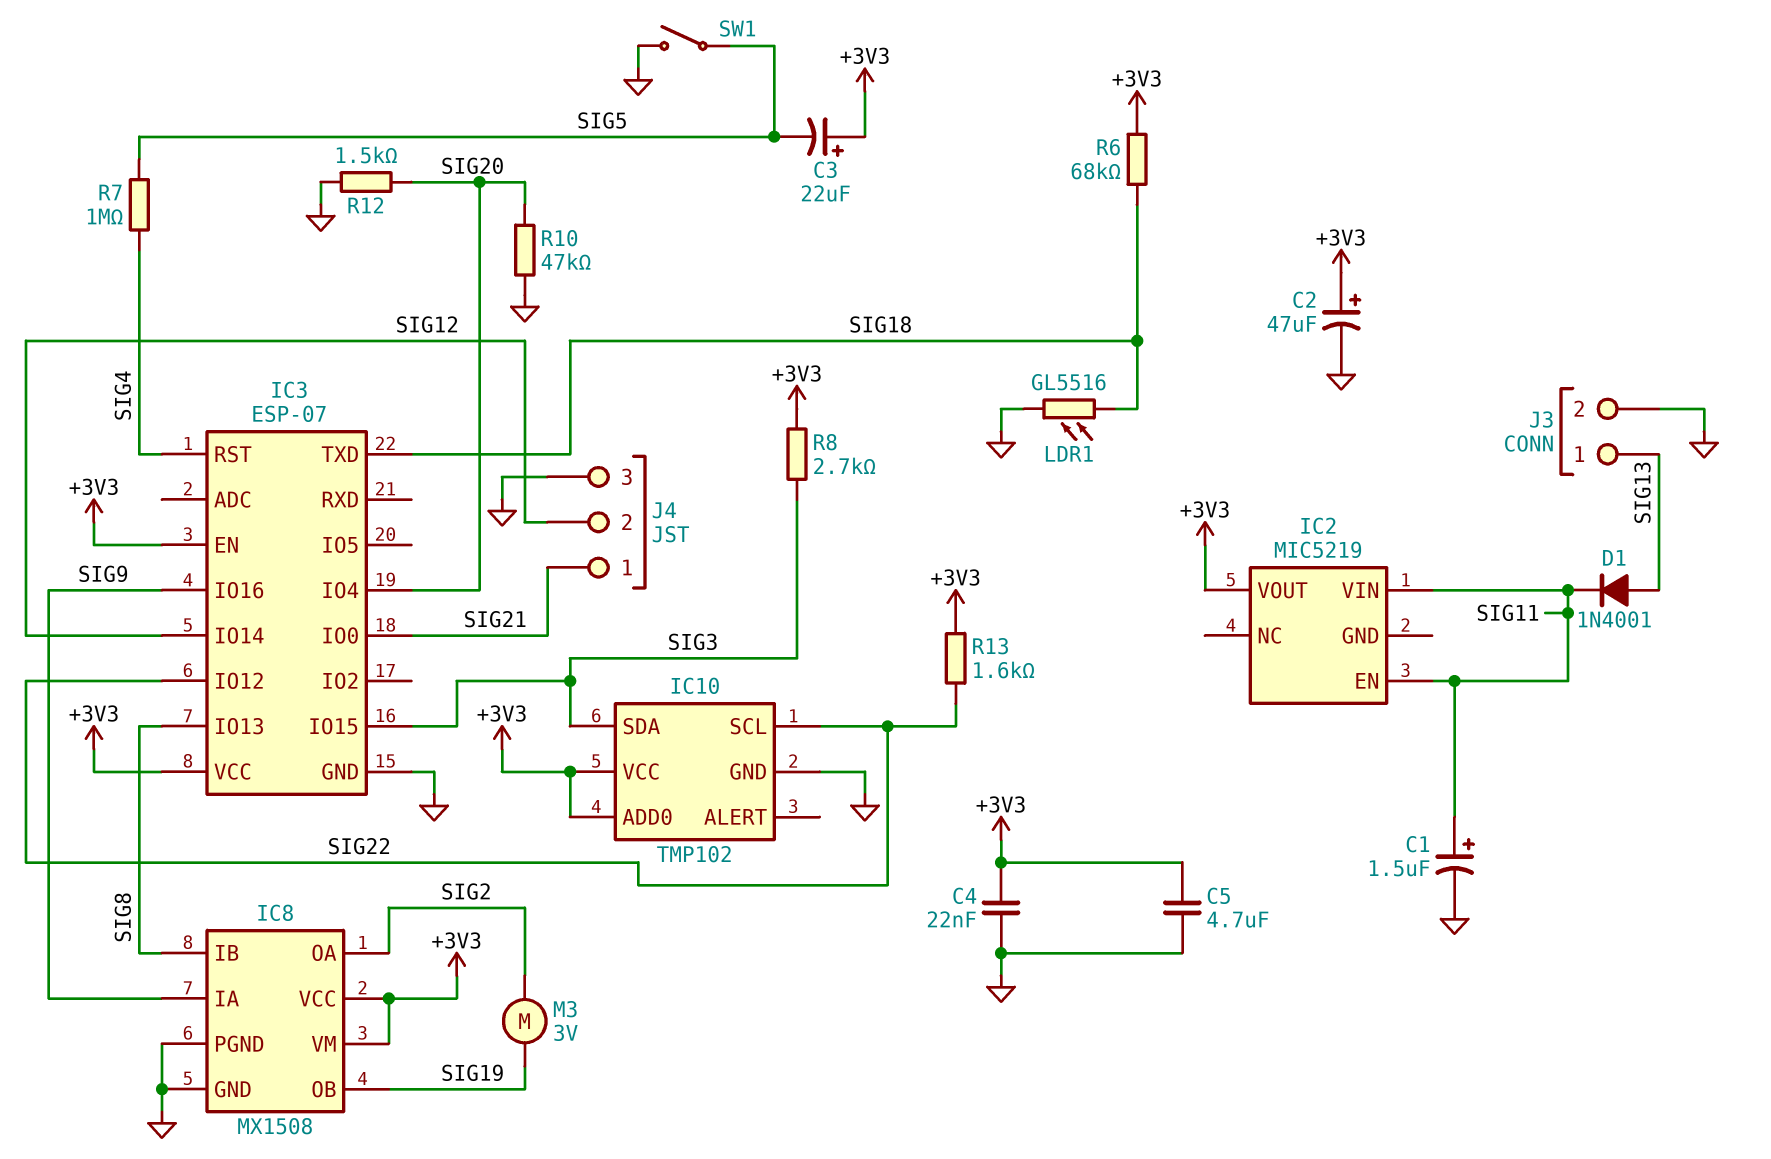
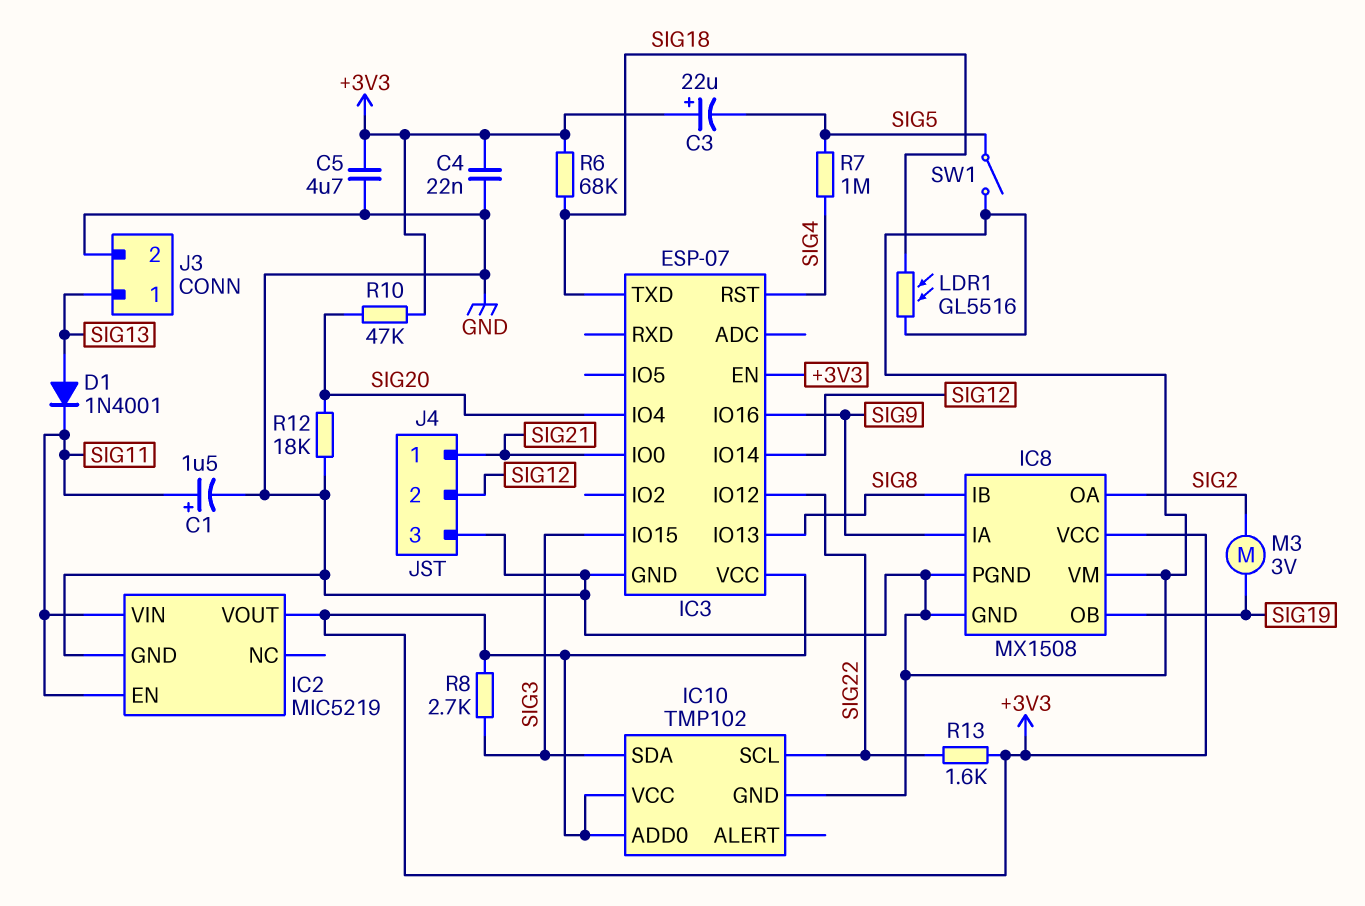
C2: 47uF (plus +3V3, minus GND) -> none
IC2 pin GND: none -> GND
IC8 pin VM: +3V3 -> GND
R10: 47k (GND, SIG20) -> 47k (+3V3, SIG20)
R12: 1.5k (GND, SIG20) -> 18k (GND, SIG20)

